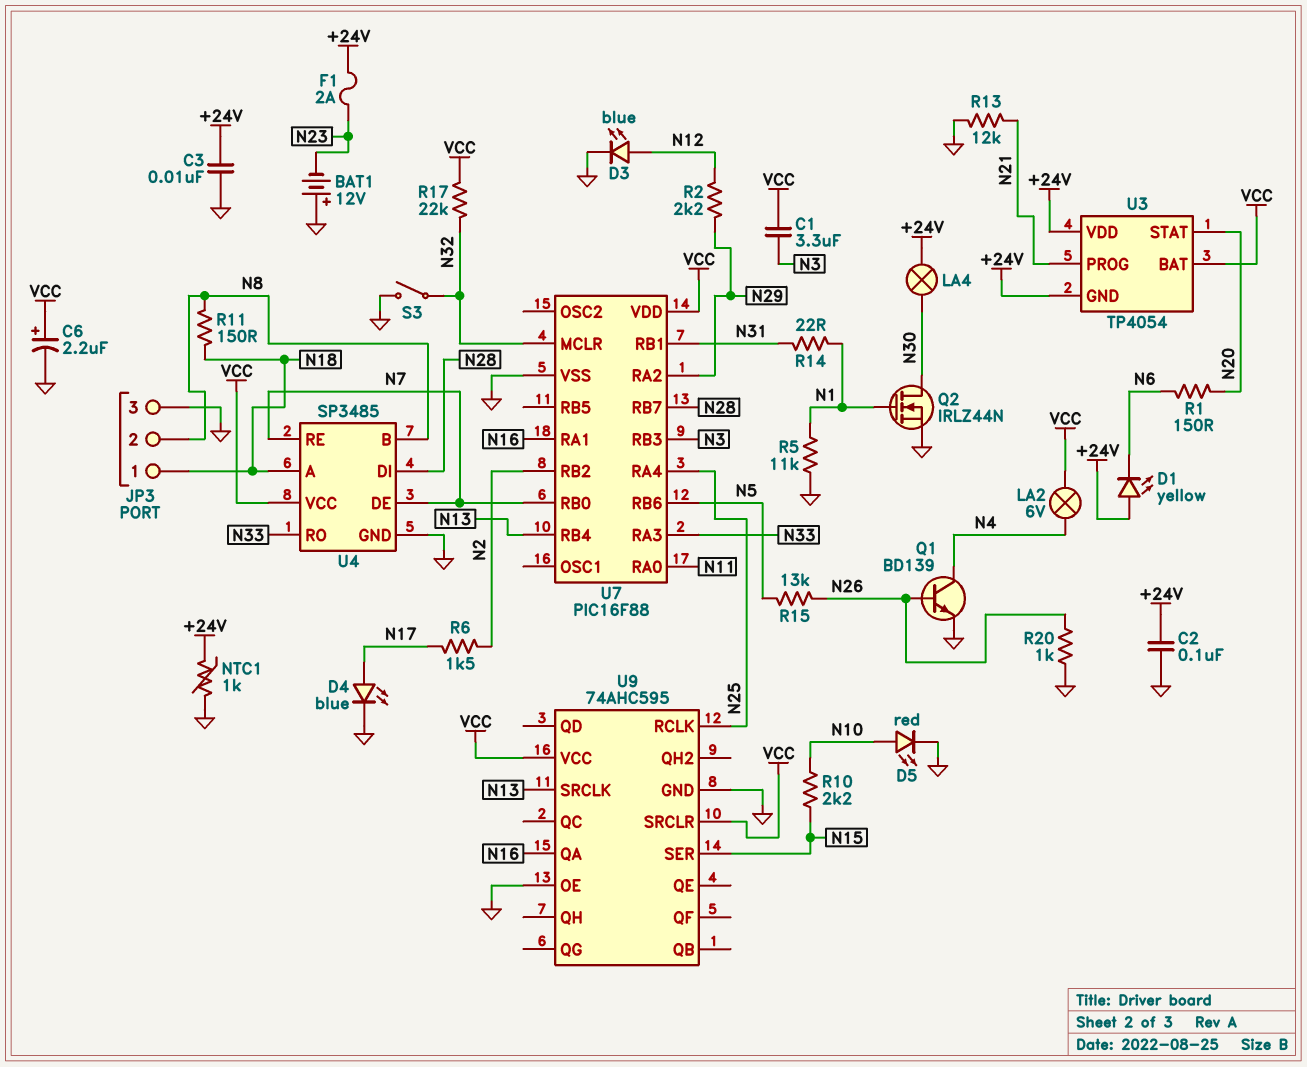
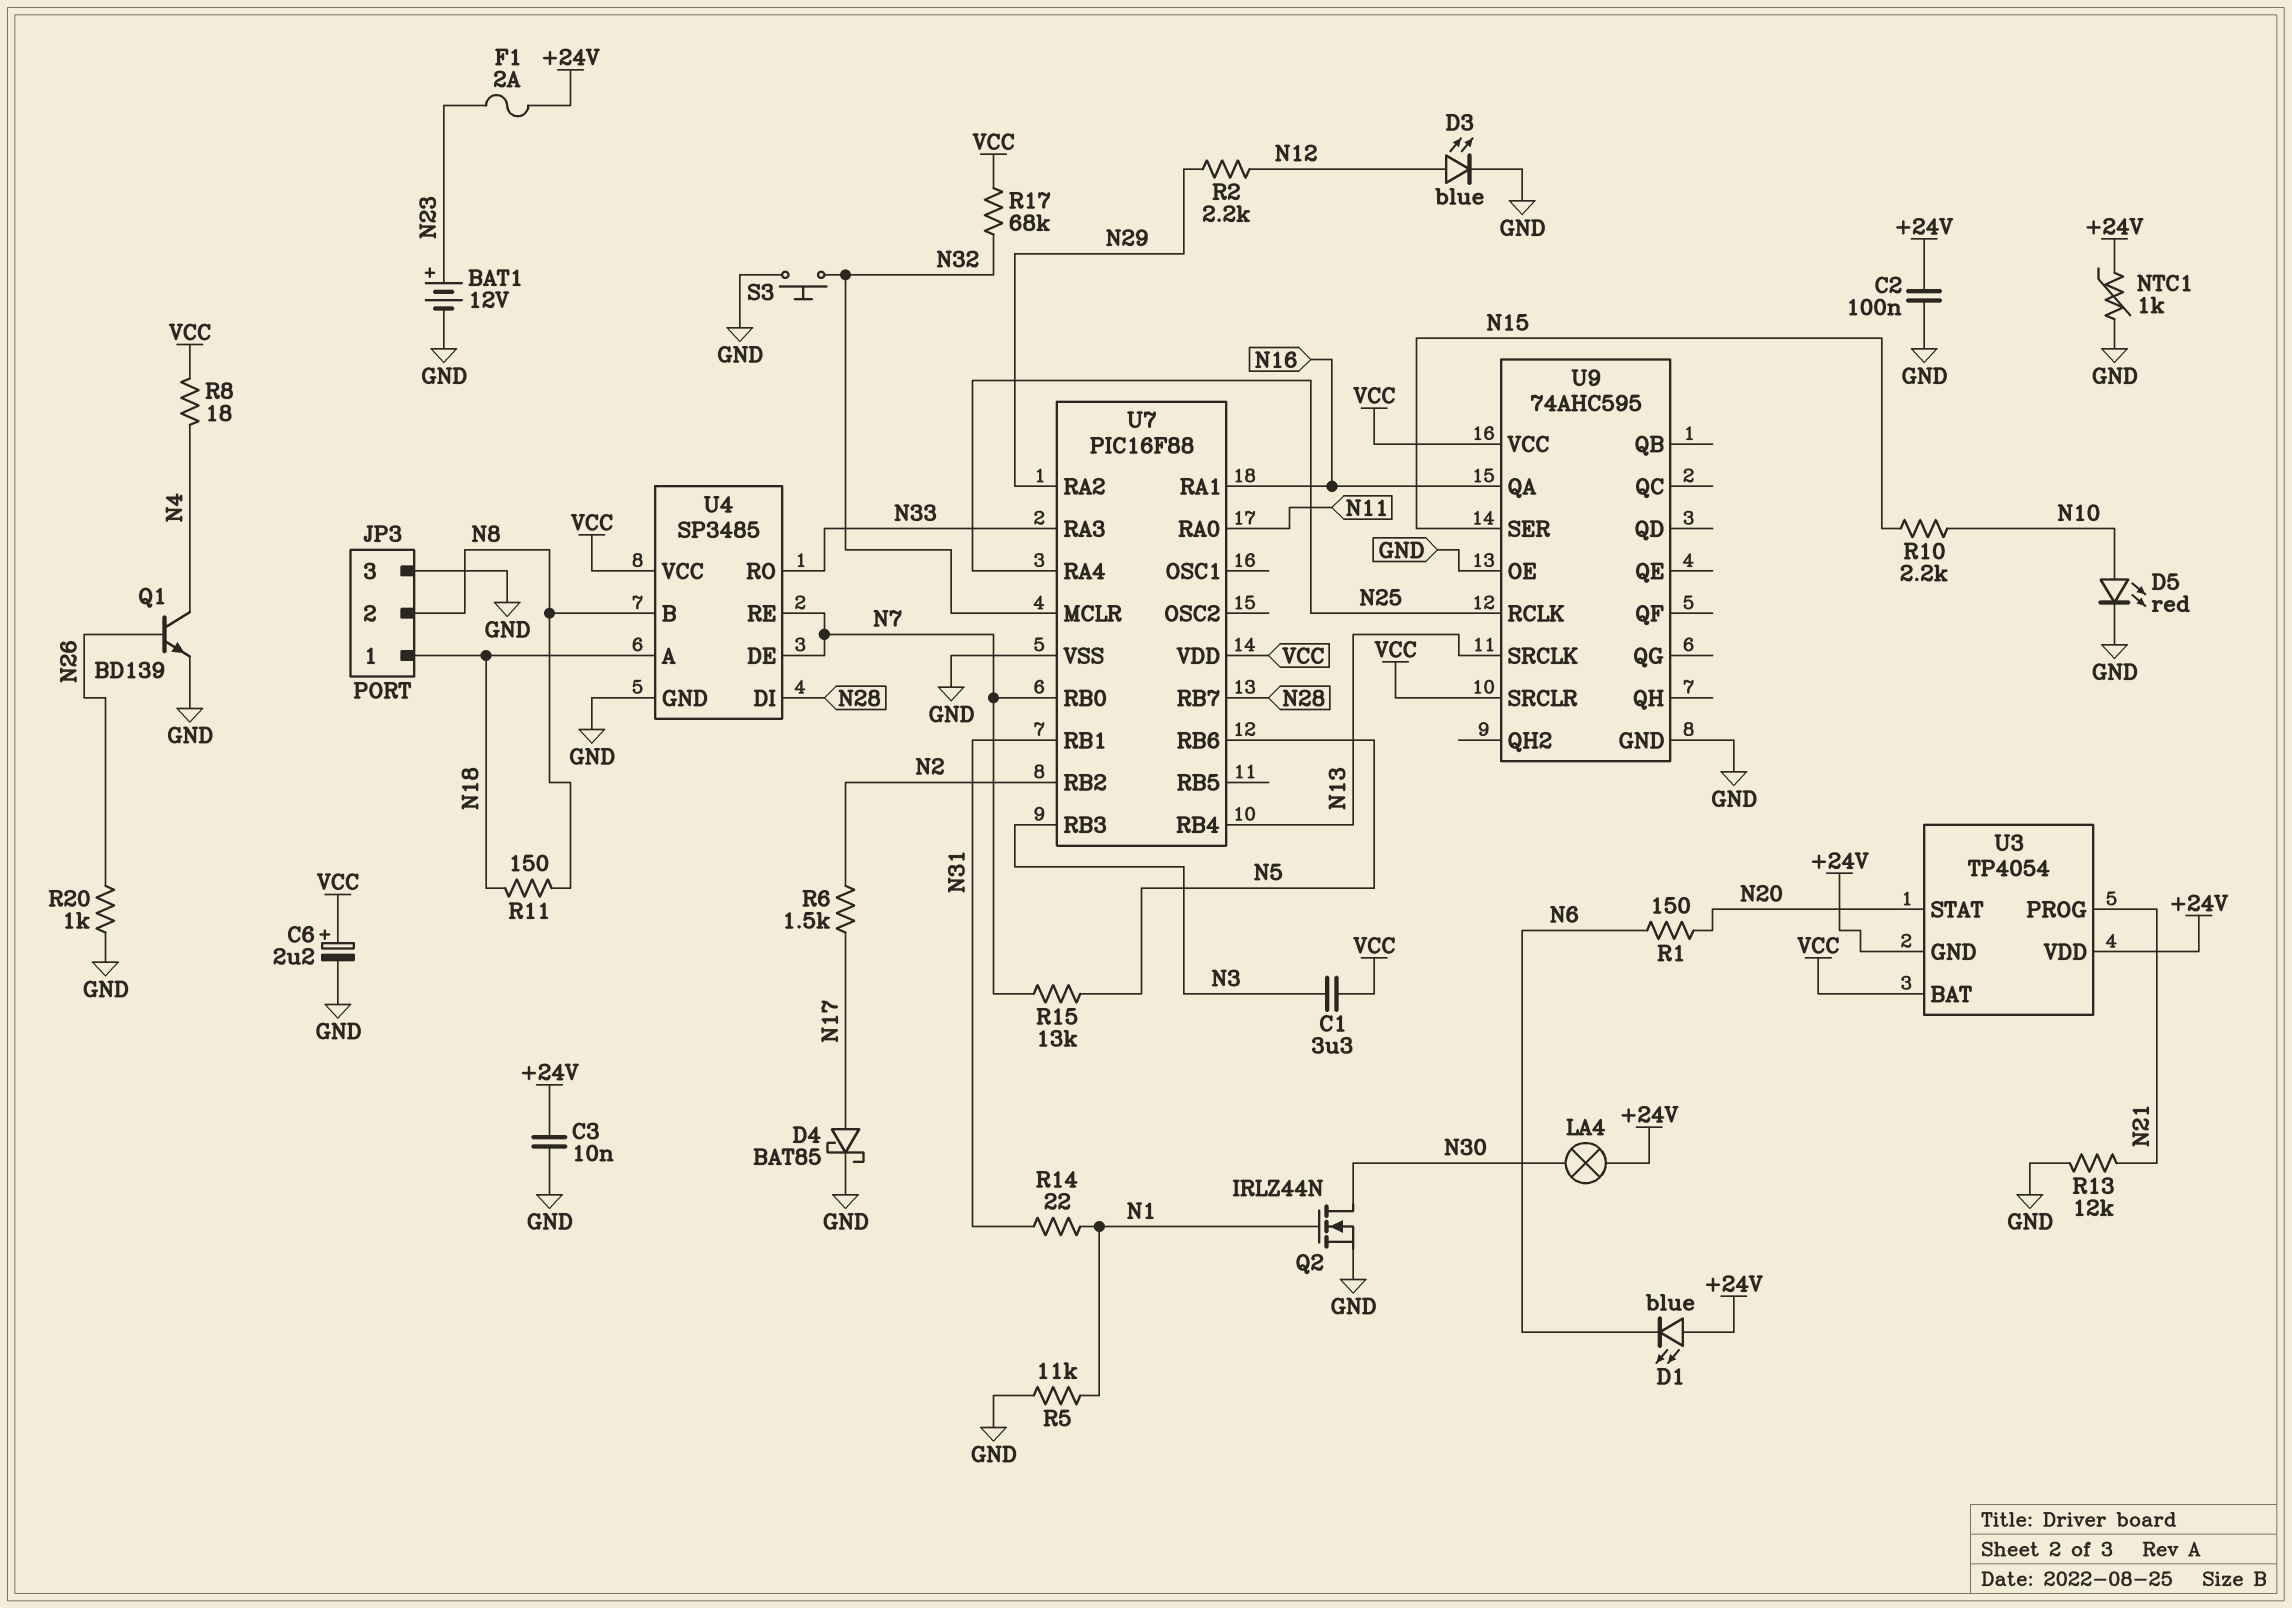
BAT1: 12V (plus GND, minus N23) -> 12V (plus N23, minus GND)
D1: LED yellow (A +24V, K N6) -> LED blue (A +24V, K N6)
D4: LED blue (A N17, K GND) -> schottky BAT85 (A N17, K GND)
LA2: lamp 6V (N4, VCC) -> none
R8: none -> 18 (N4, VCC)
R15: 13k (N5, N26) -> 13k (N5, N7)
R17: 22k (N32, VCC) -> 68k (N32, VCC)
S3: switch (GND, N32) -> button (GND, N32)

